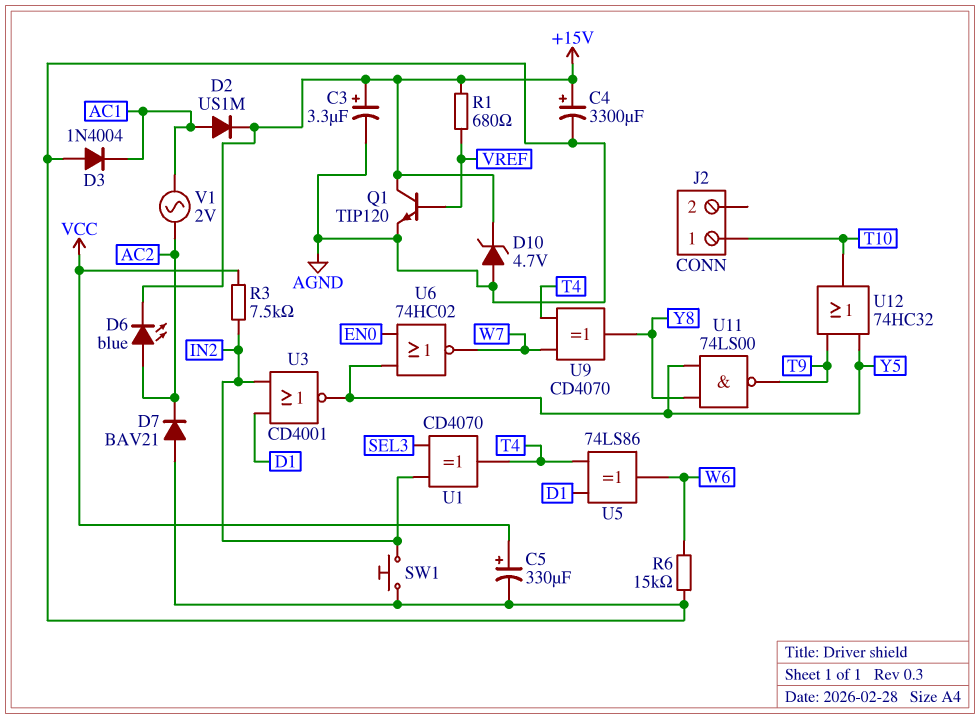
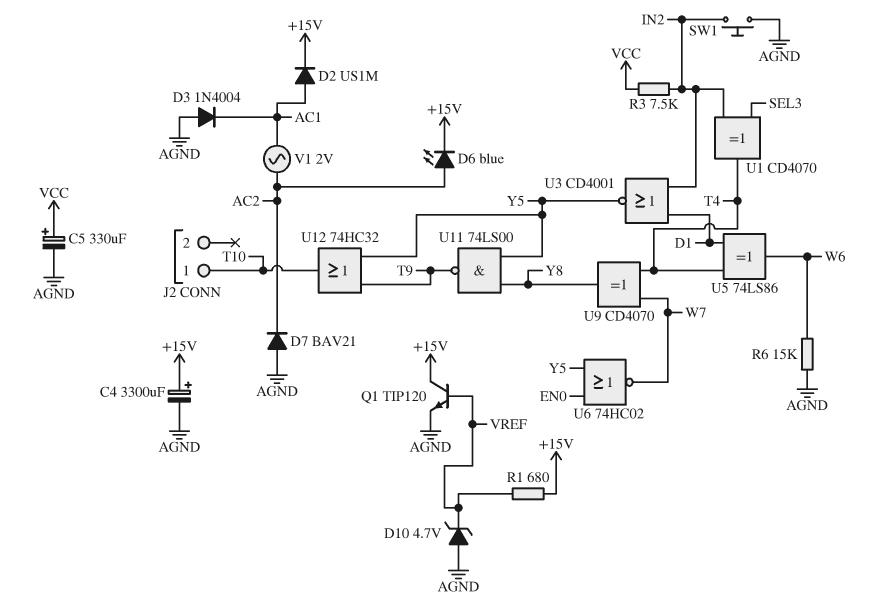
C3: 3.3uF (plus +15V, minus AGND) -> none
D10: zener 4.7V (A AGND, K +15V) -> zener 4.7V (A AGND, K VREF)

